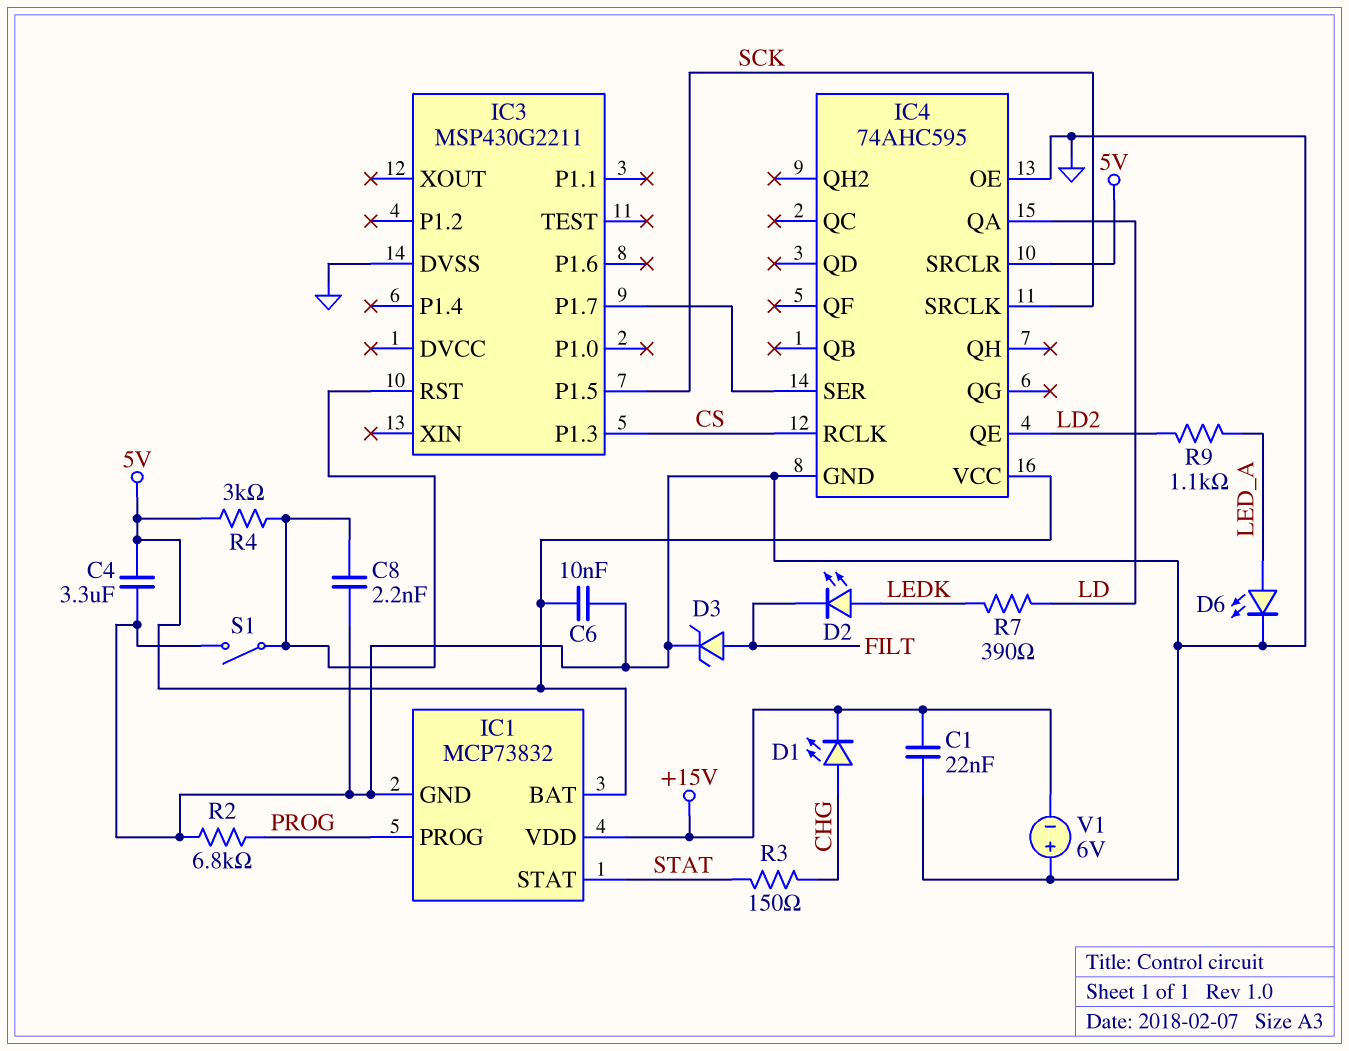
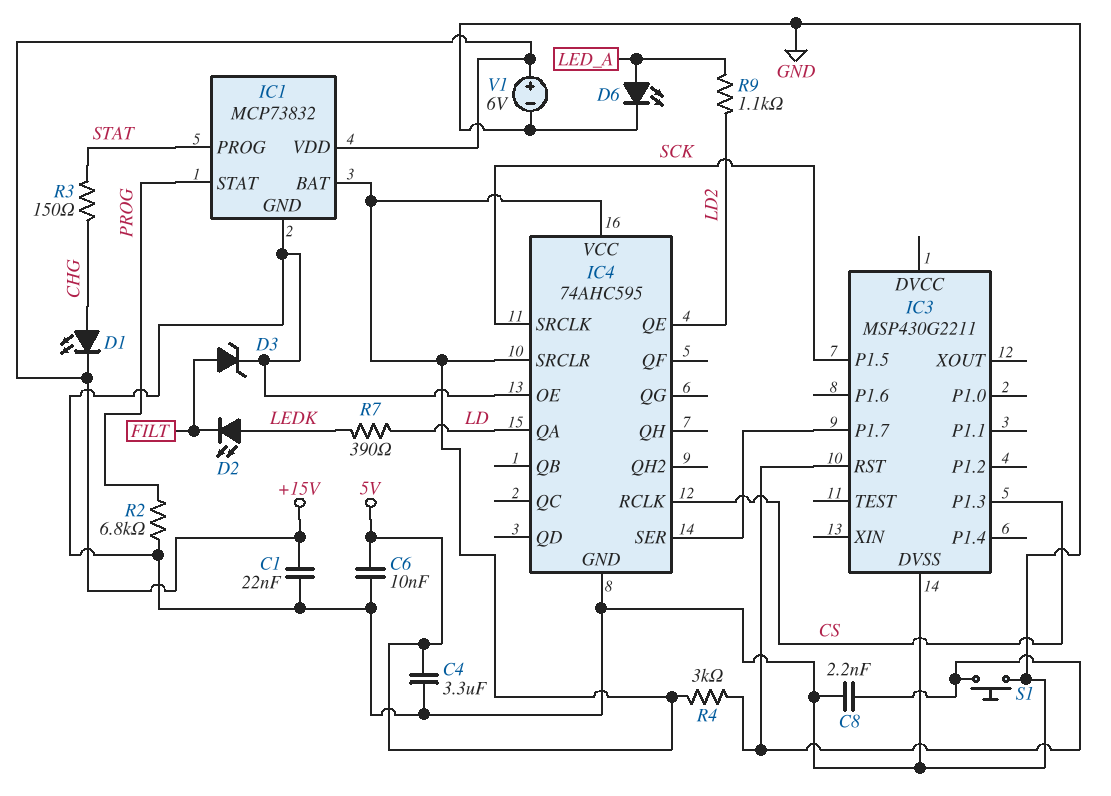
IC1 pin PROG: PROG -> STAT
IC1 pin STAT: STAT -> PROG
S1: switch (GND, IC3/RST) -> button (GND, IC3/RST)
V1: 6V (plus GND, minus +15V) -> 6V (plus +15V, minus GND)

